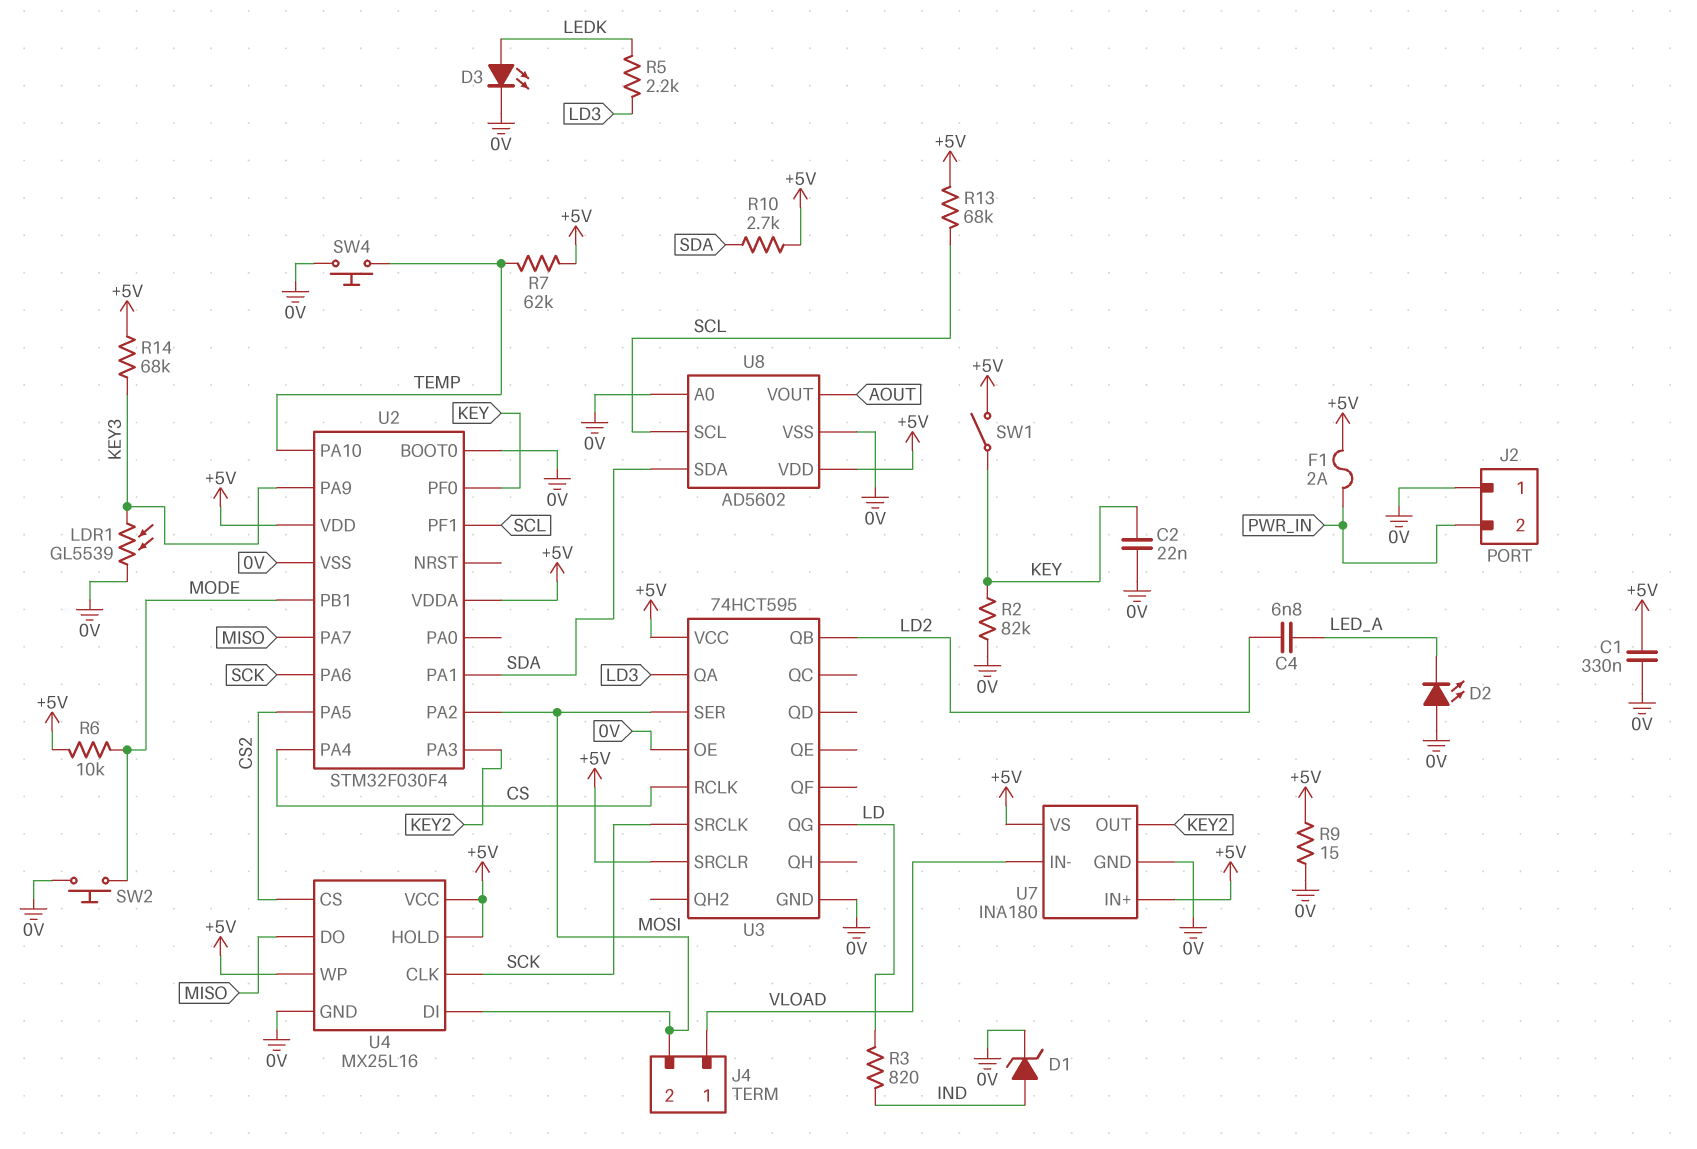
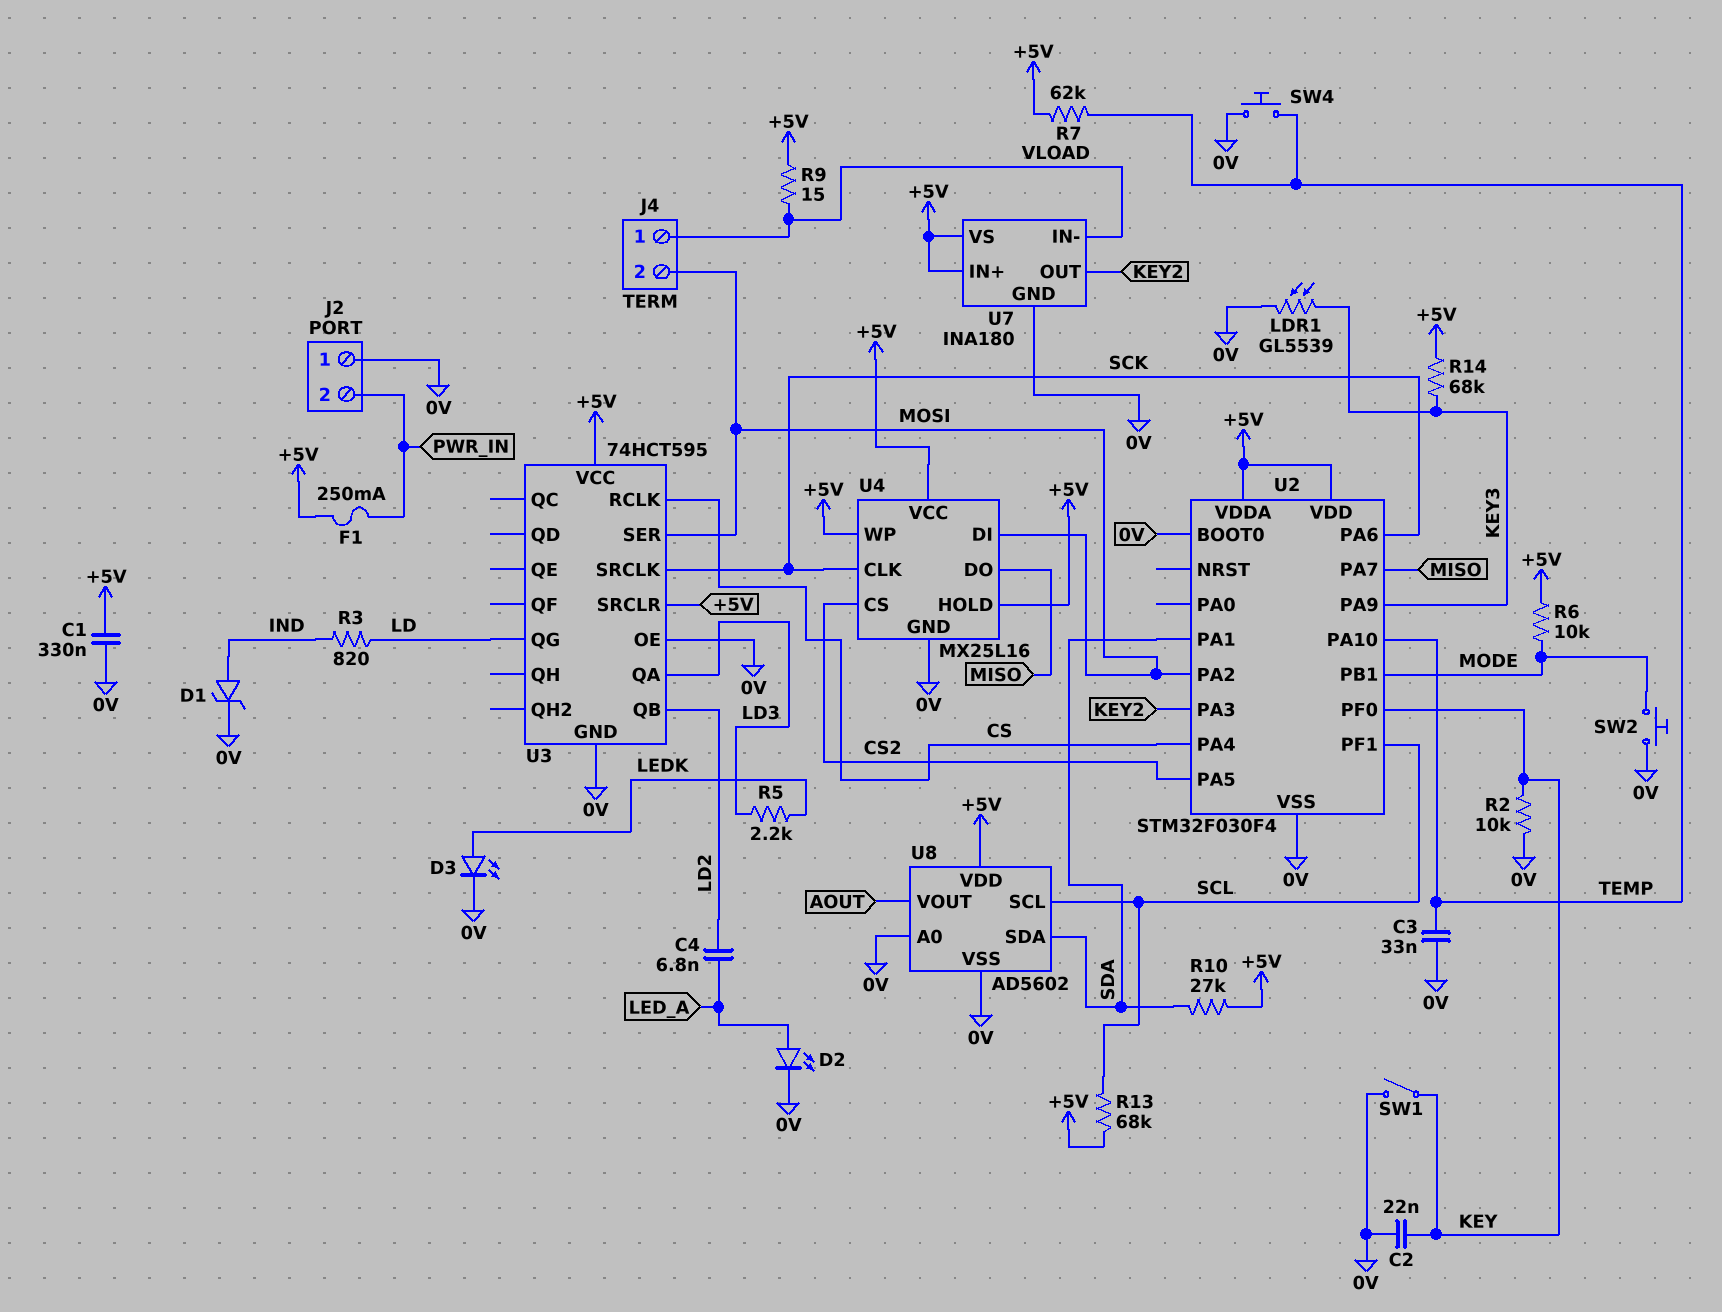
C3: none -> 33nF (0V, TEMP)
D2: LED (A 0V, K LED_A) -> LED (A LED_A, K 0V)
F1: 2A (+5V, PWR_IN) -> 250mA (+5V, PWR_IN)
R2: 82k (0V, KEY) -> 10k (0V, KEY)
R9: 15 (+5V, 0V) -> 15 (+5V, VLOAD)
R10: 2.7k (+5V, SDA) -> 27k (+5V, SDA)
SW1: switch (+5V, KEY) -> switch (0V, KEY)

